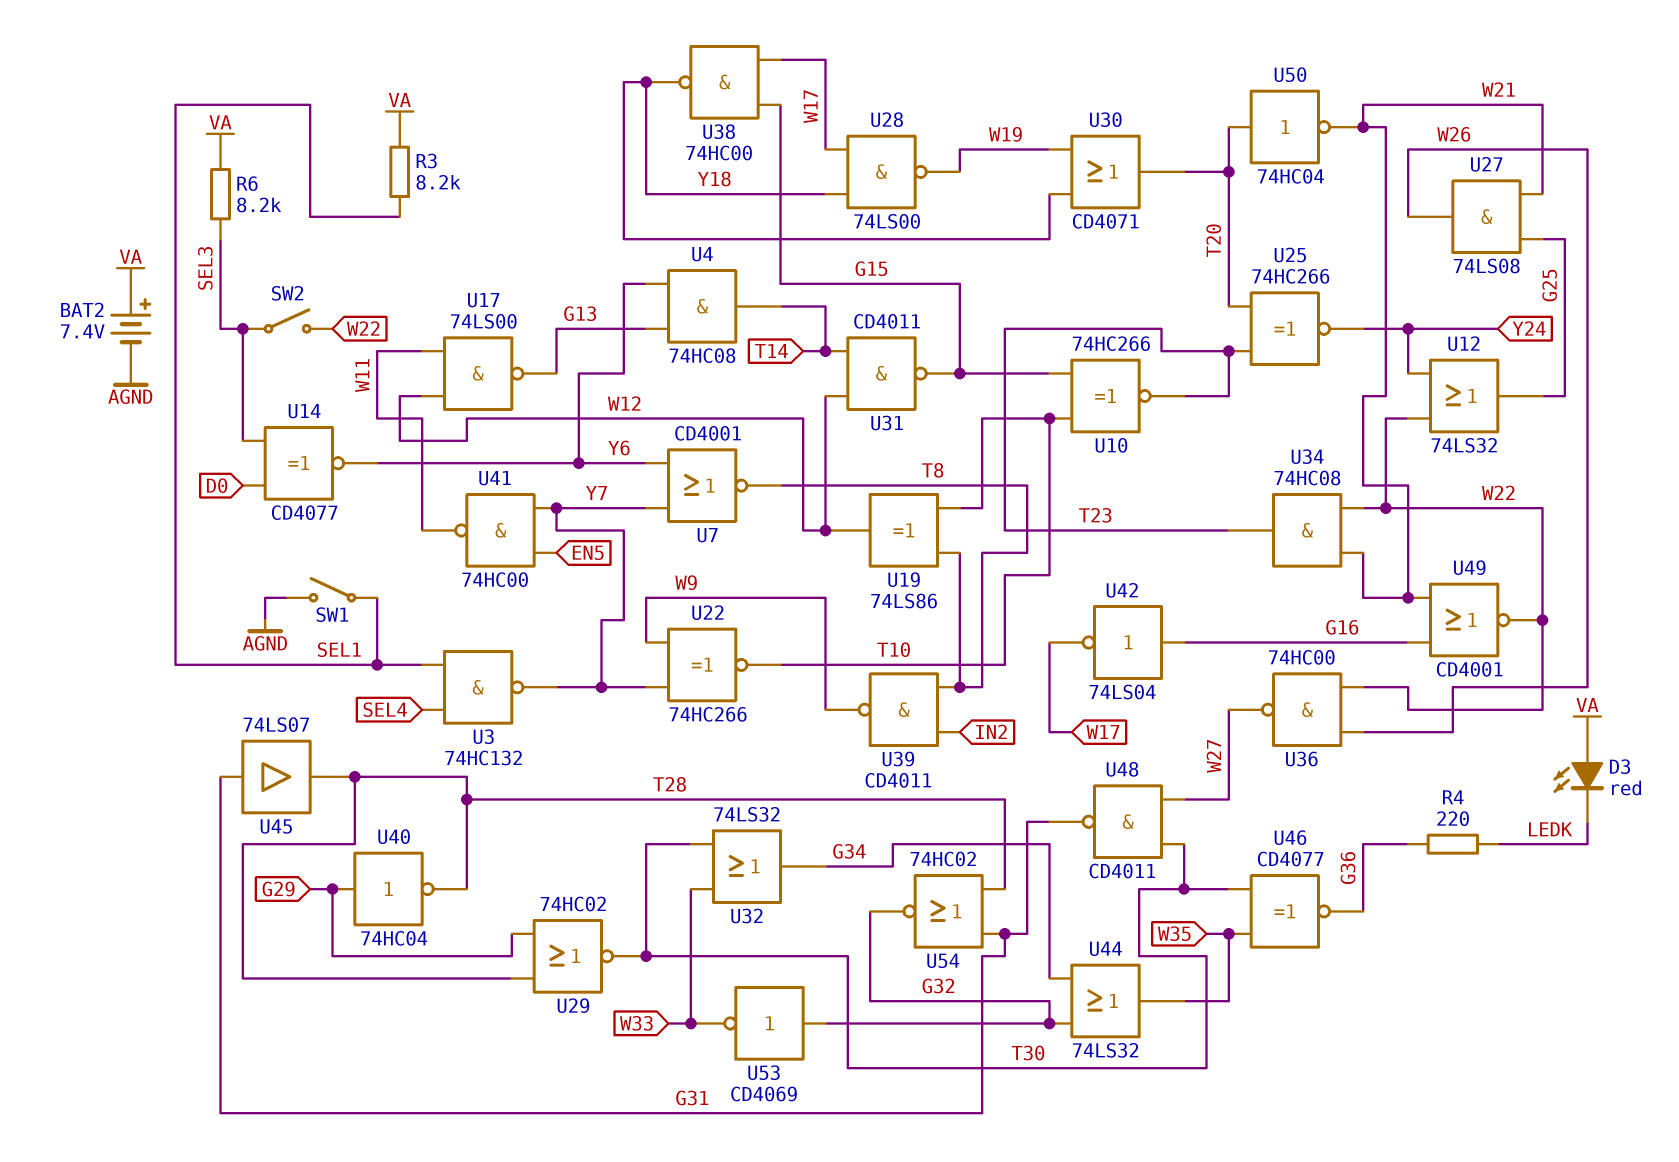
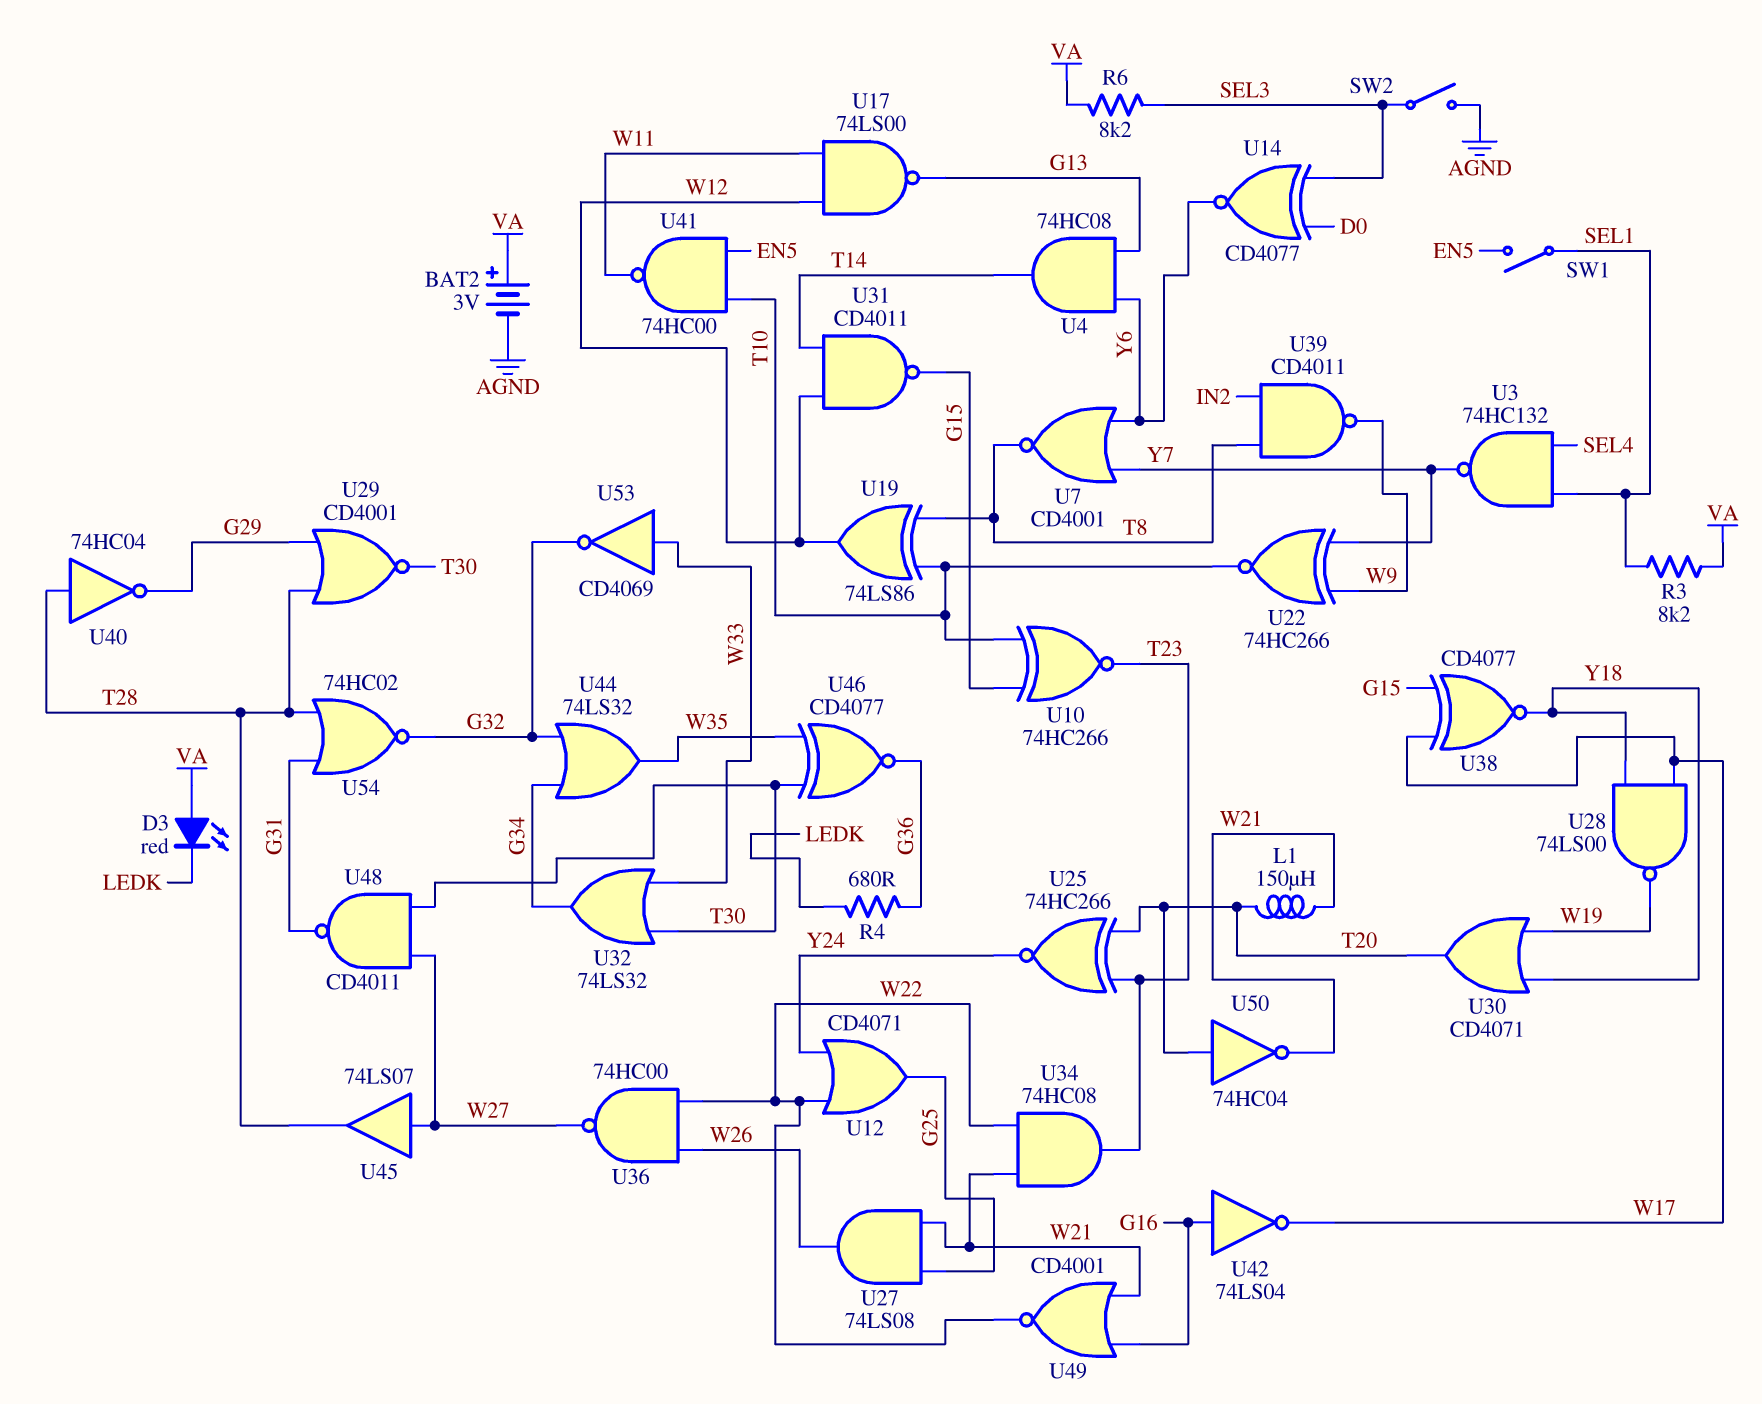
BAT2: 7.4V (plus VA, minus AGND) -> 3V (plus VA, minus AGND)
L1: none -> 150uH (T20, W21)
R4: 220 (G36, LEDK) -> 680 (G36, LEDK)
SW1: switch (AGND, SEL1) -> switch (EN5, SEL1)
SW2: switch (SEL3, W22) -> switch (AGND, SEL3)
U12: OR 74LS32 (in W22, in Y24, out G25) -> OR CD4071 (in W22, in Y24, out G25)
U29: NOR 74HC02 (in G29, in T28, out T30) -> NOR CD4001 (in G29, in T28, out T30)
U38: NAND 74HC00 (in G15, in W17, out Y18) -> XNOR CD4077 (in G15, in W17, out Y18)
U40: NOT 74HC04 (in G29, out T28) -> NOT 74HC04 (in T28, out G29)
U41: NAND 74HC00 (in EN5, in Y7, out W11) -> NAND 74HC00 (in EN5, in T10, out W11)
U45: buffer 74LS07 (in G31, out T28) -> buffer 74LS07 (in W27, out T28)
U53: NOT CD4069 (in G32, out W33) -> NOT CD4069 (in W33, out G32)

